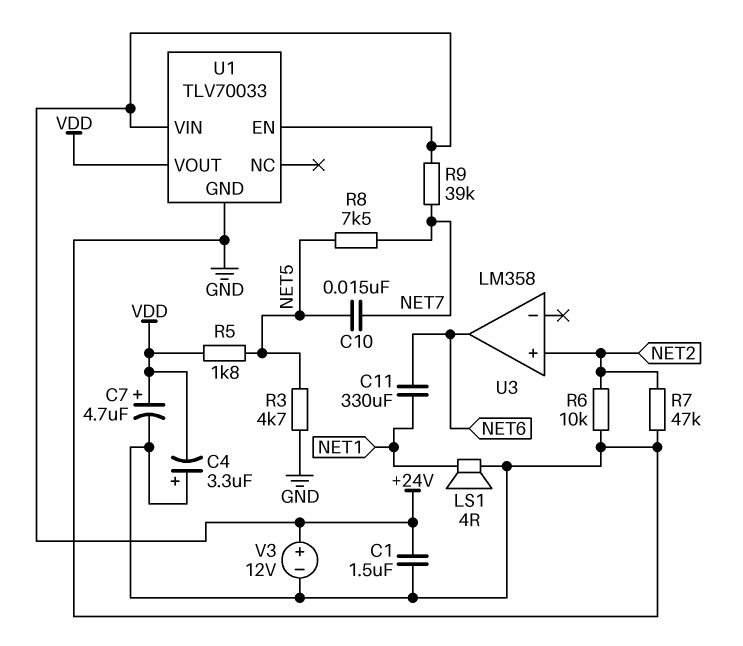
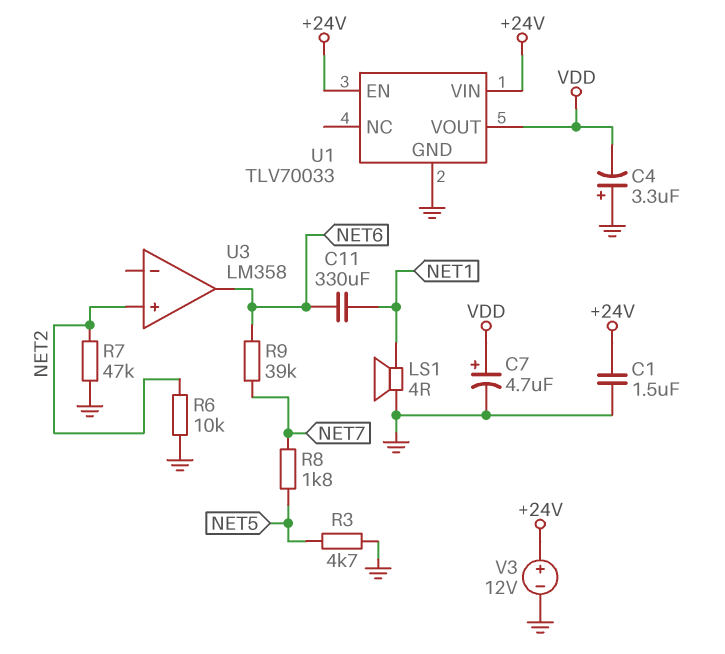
C10: 15nF (NET5, NET7) -> none
R5: 1.8k (NET5, VDD) -> none
R8: 7.5k (NET5, NET7) -> 1.8k (NET5, NET7)
R9: 39k (+24V, NET7) -> 39k (NET6, NET7)

